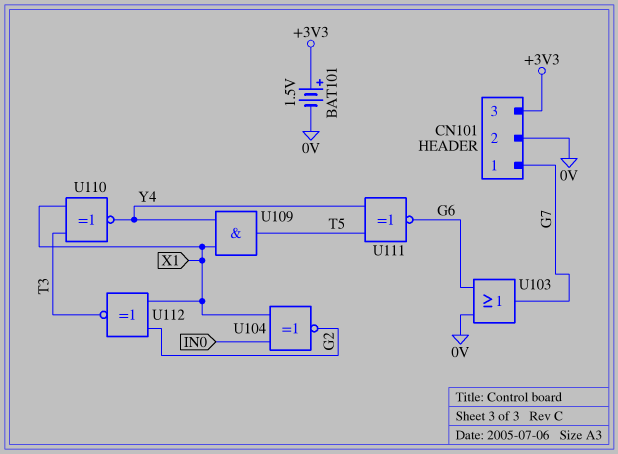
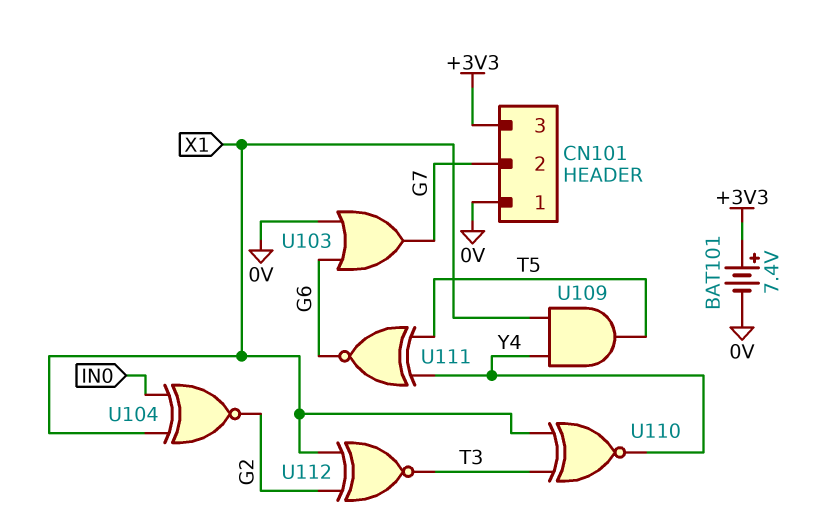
BAT101: 1.5V (plus +3V3, minus 0V) -> 7.4V (plus +3V3, minus 0V)
CN101 pin 1: G7 -> 0V
CN101 pin 2: 0V -> G7

